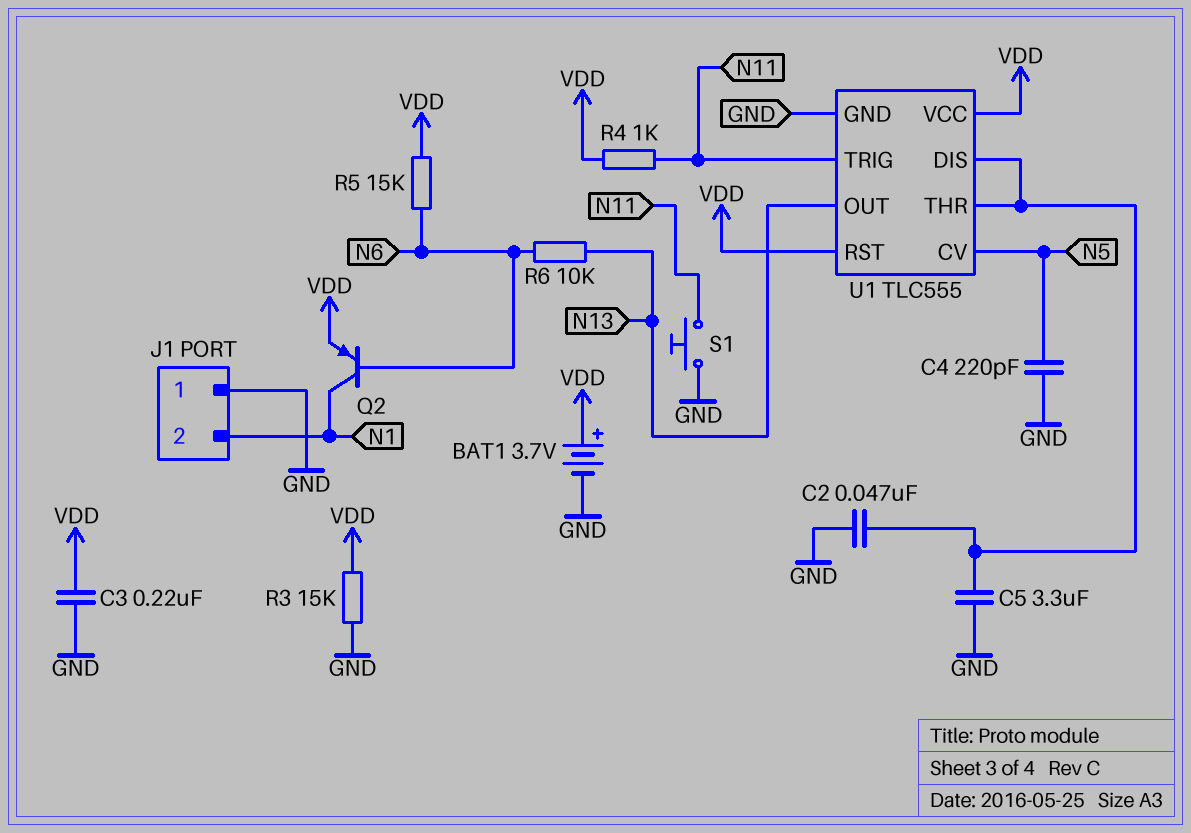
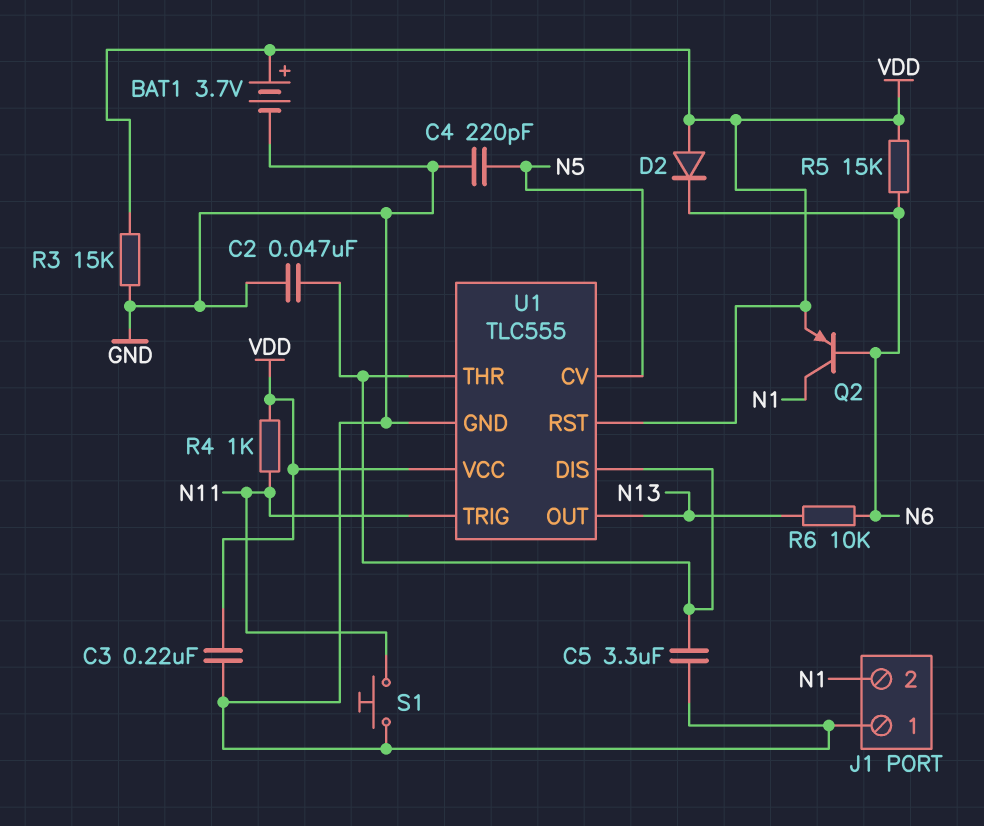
D2: none -> diode (A VDD, K N6)

